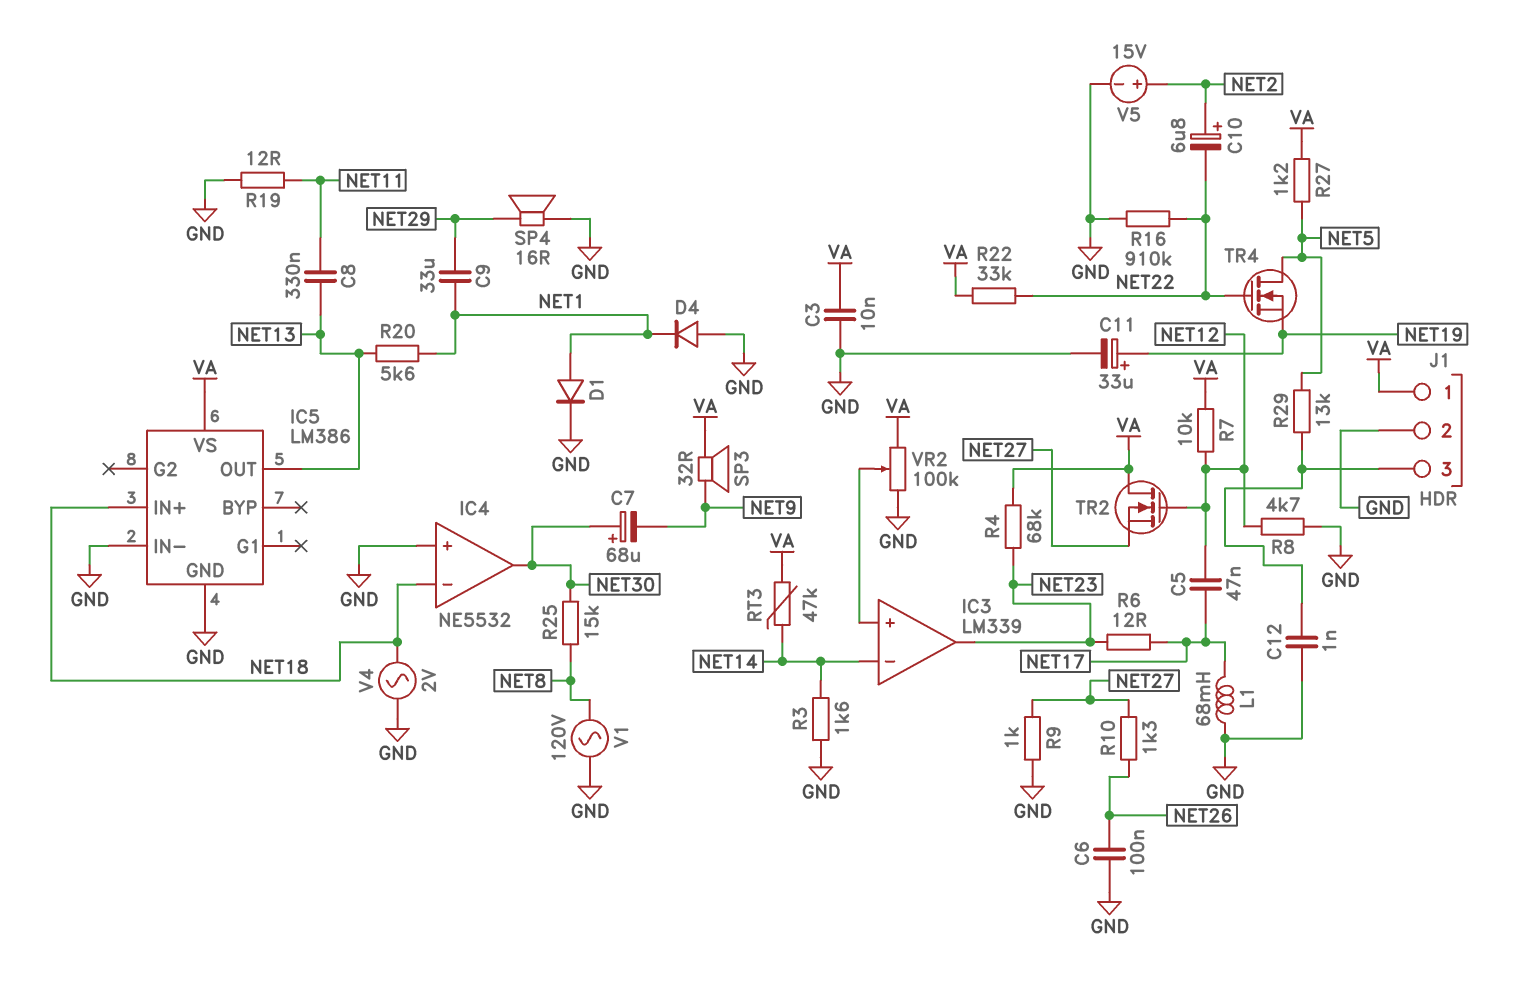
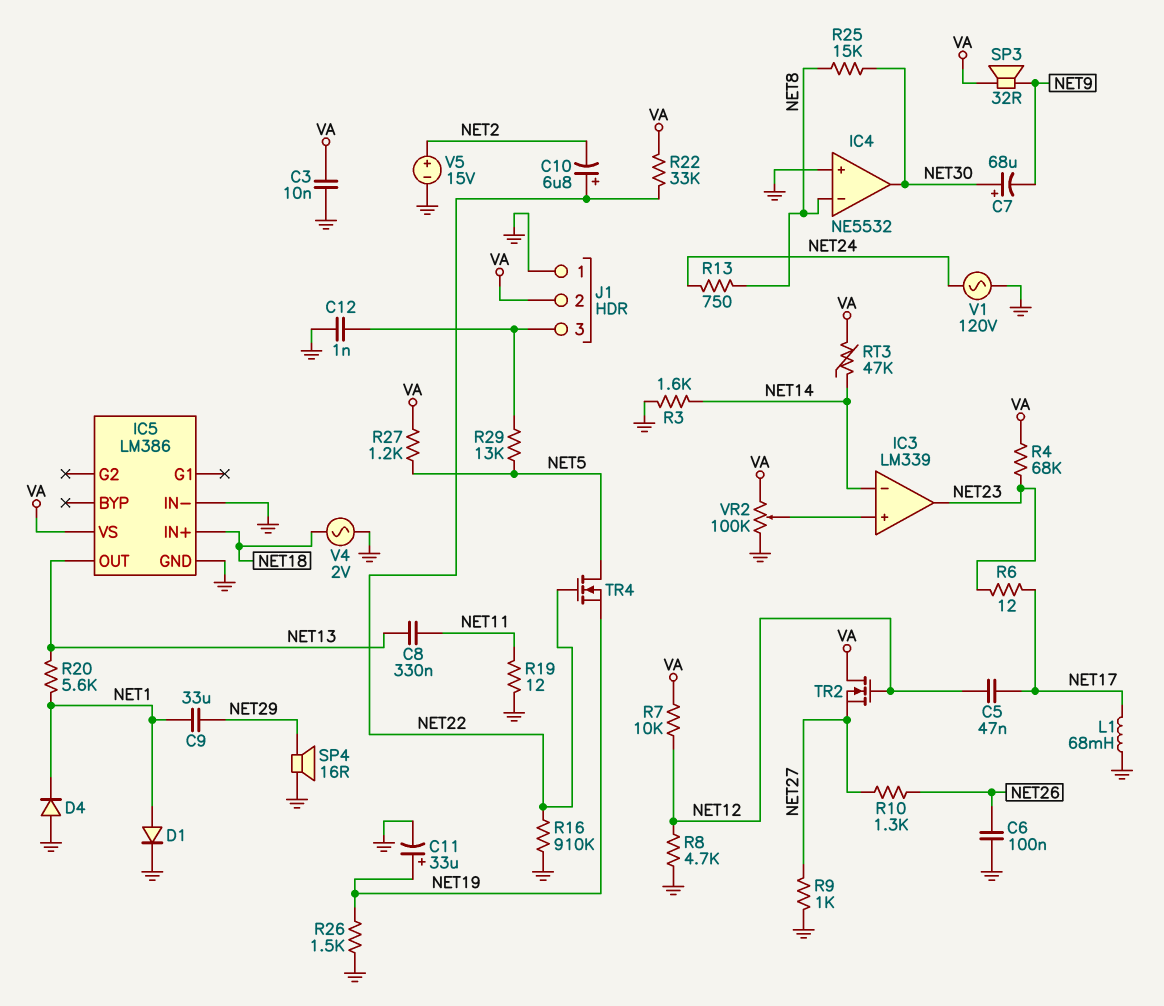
C10: 6.8uF (plus NET2, minus NET22) -> 6.8uF (plus NET22, minus NET2)
IC4 pin in-: NET18 -> NET8
J1 pin 1: VA -> GND
J1 pin 2: GND -> VA
R13: none -> 750 (NET8, NET24)
R26: none -> 1.5k (GND, NET19)
V1: AC 120V (GND, NET8) -> AC 120V (GND, NET24)

